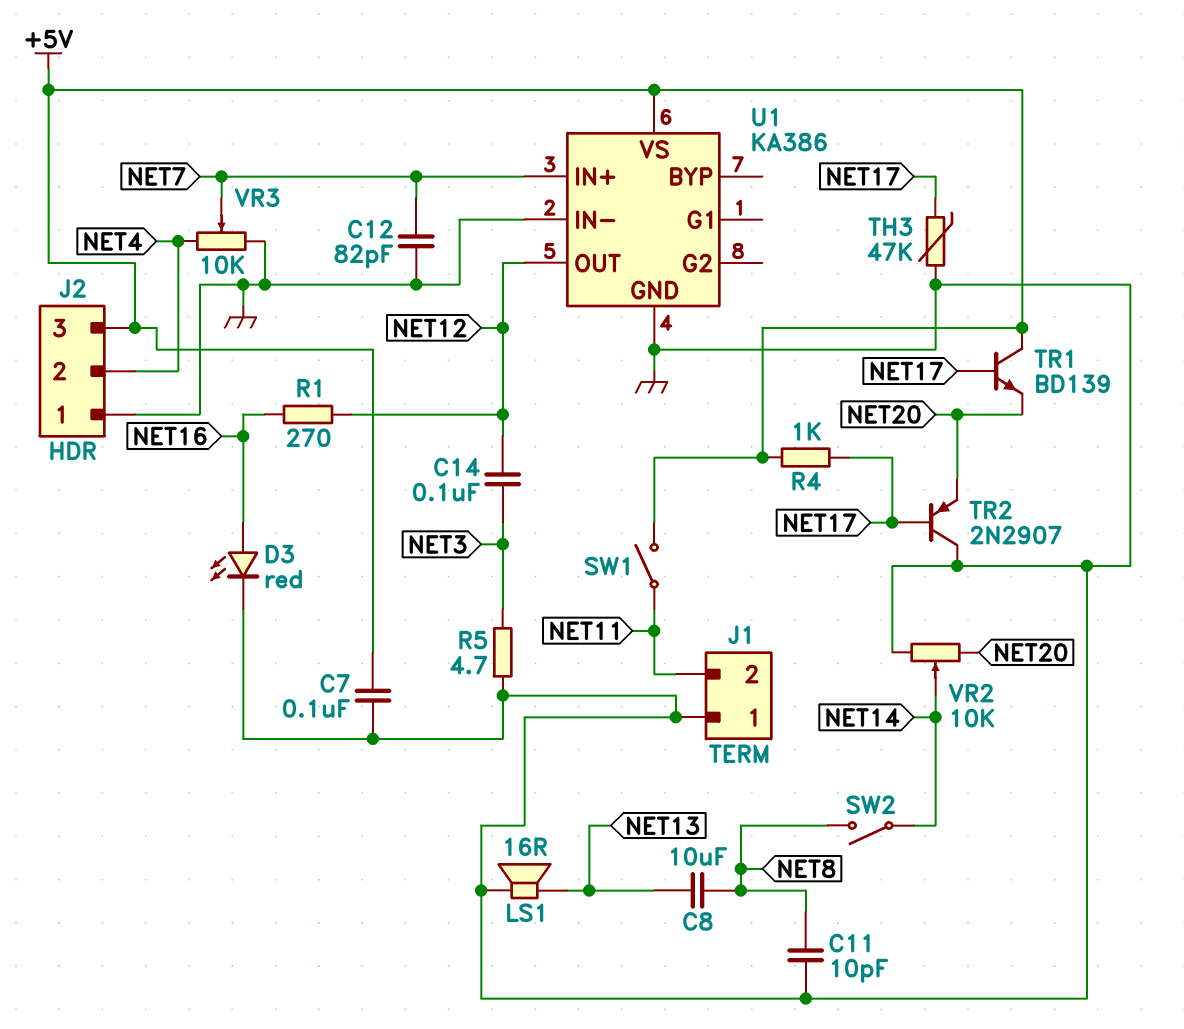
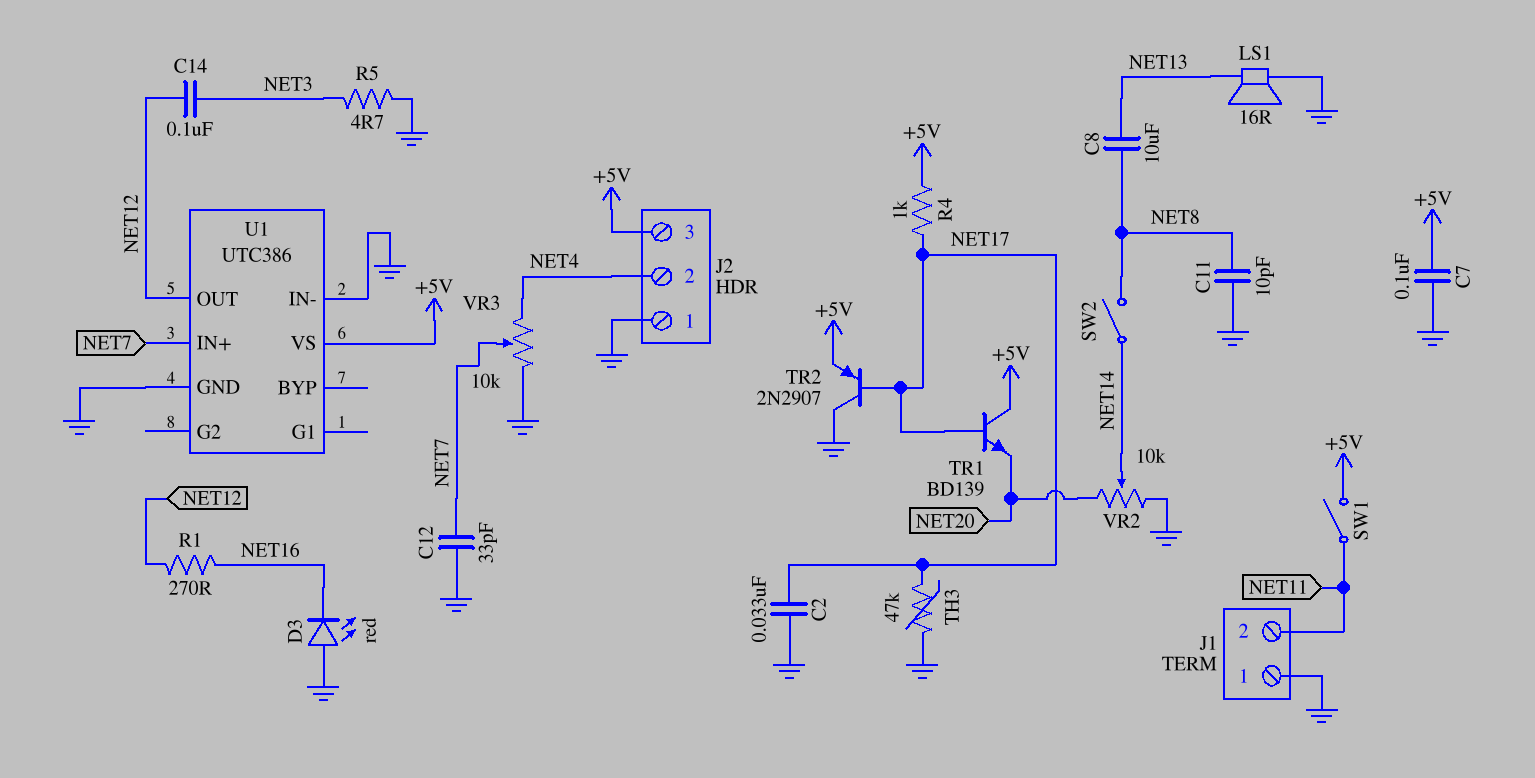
C2: none -> 33nF (GND, NET17)
C12: 82pF (GND, NET7) -> 33pF (GND, NET7)
D3: LED red (A NET16, K GND) -> LED red (A GND, K NET16)
TR2: PNP 2N2907 (B NET17, C GND, E NET20) -> PNP 2N2907 (B NET17, C GND, E +5V)
U1: KA386 -> UTC386

